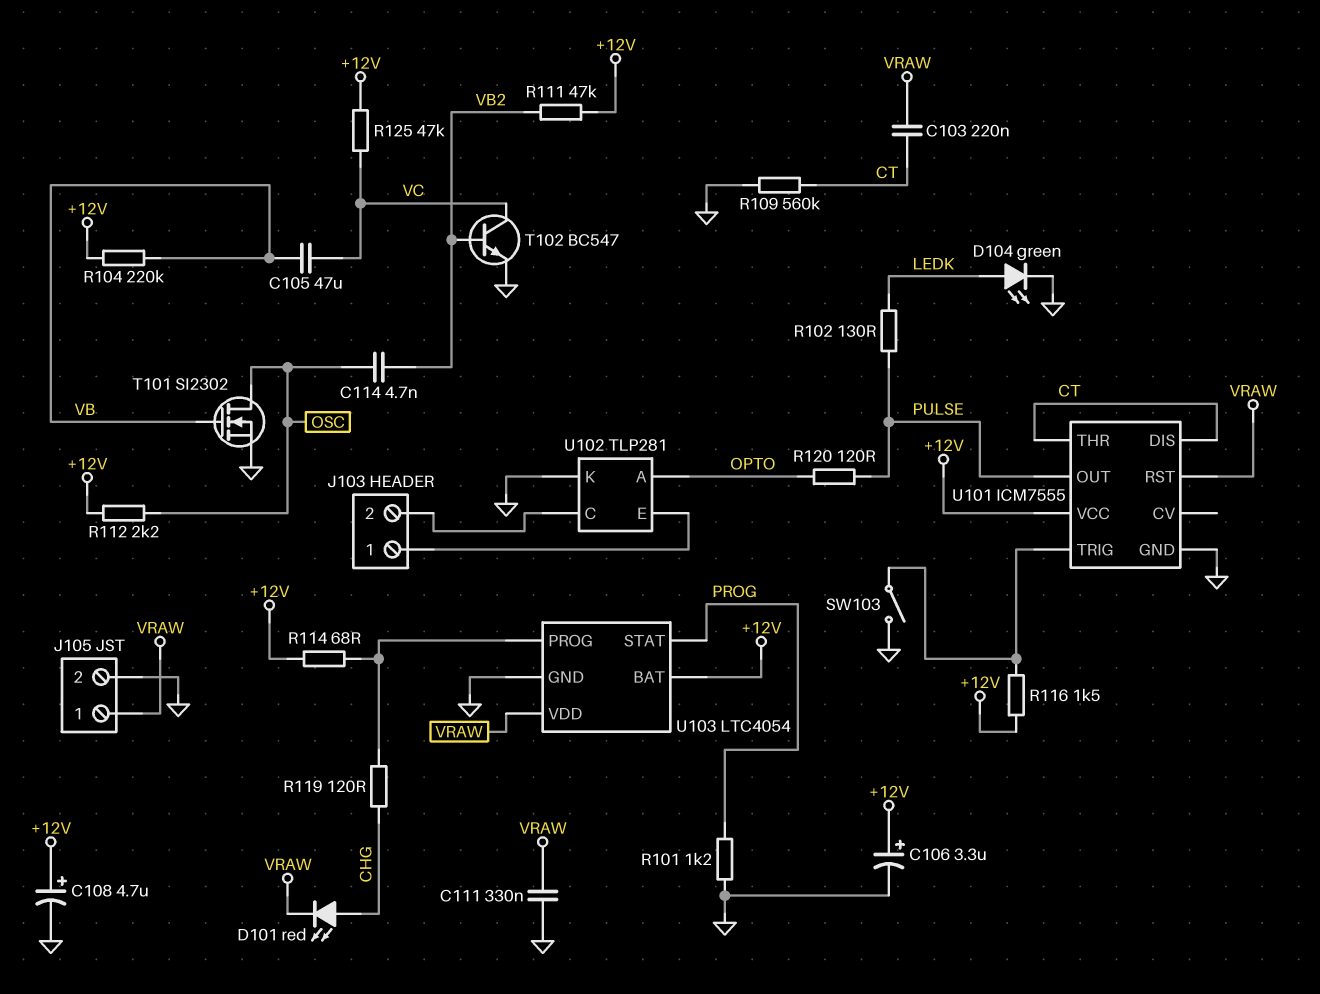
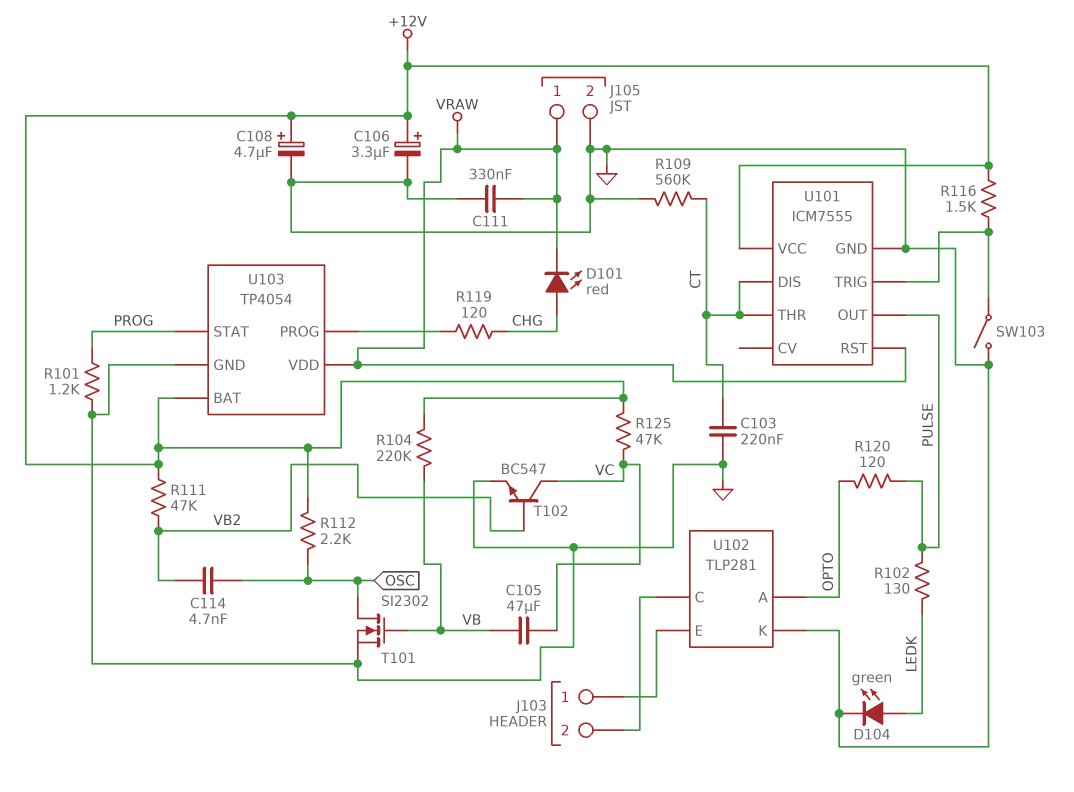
C103: 220nF (CT, VRAW) -> 220nF (CT, GND)
R114: 68 (+12V, U103/PROG) -> none
U103: LTC4054 -> TP4054

